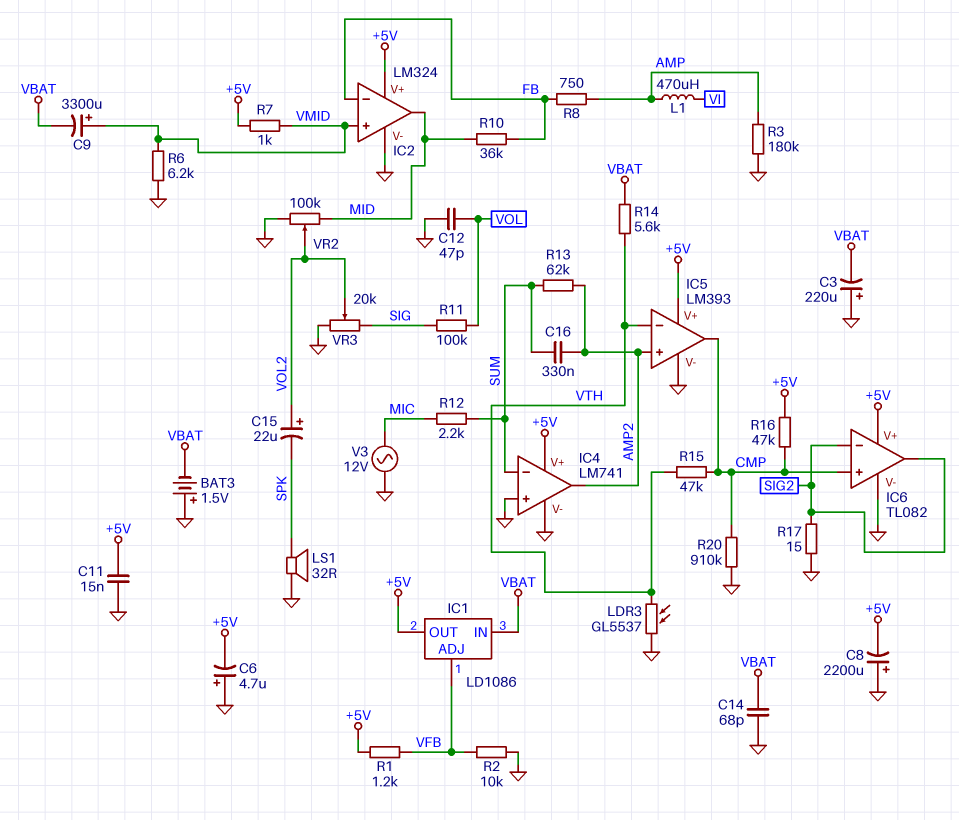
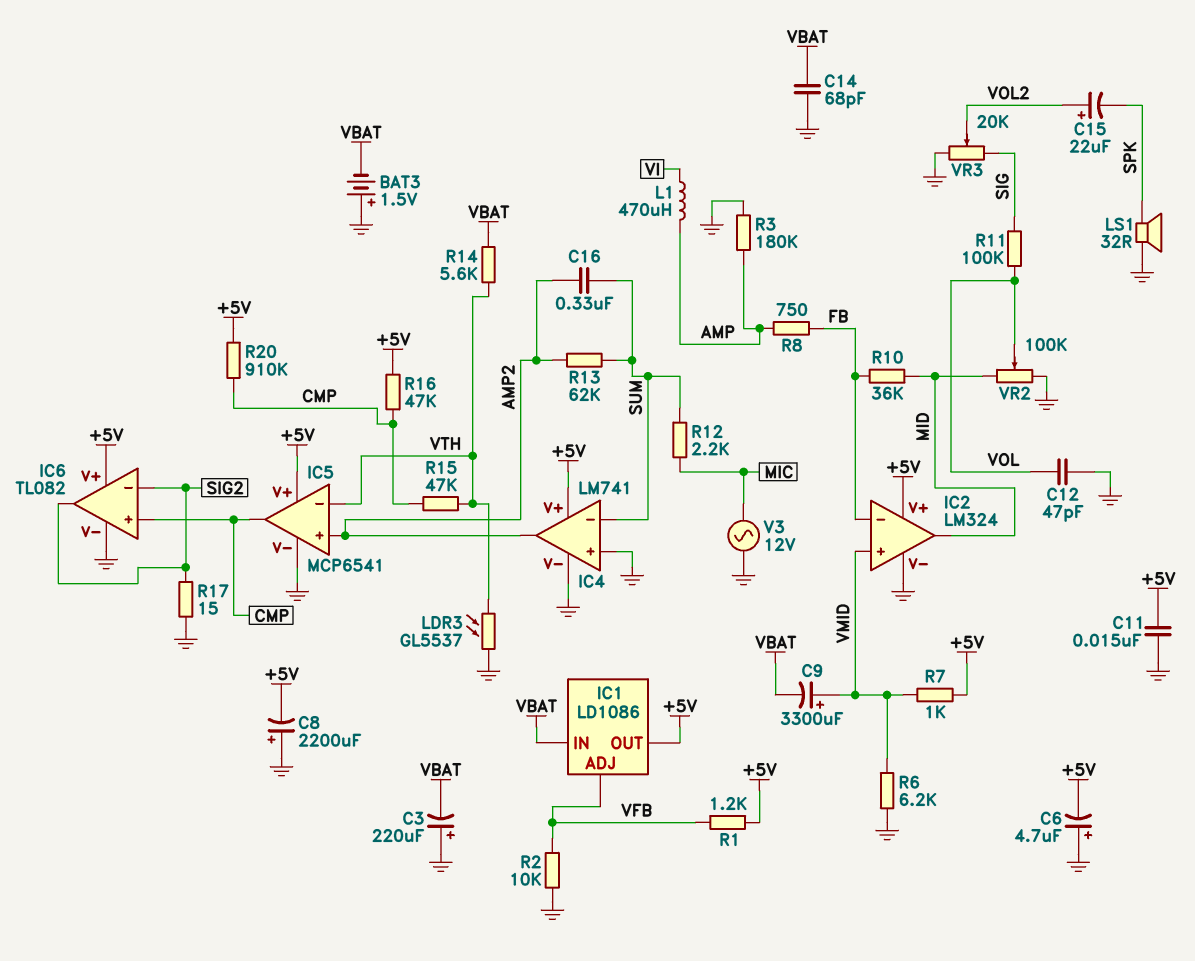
IC5: LM393 -> MCP6541
R20: 910k (CMP, GND) -> 910k (+5V, CMP)
VR2: 100k (GND, MID, wiper VOL2) -> 100k (GND, MID, wiper VOL)

